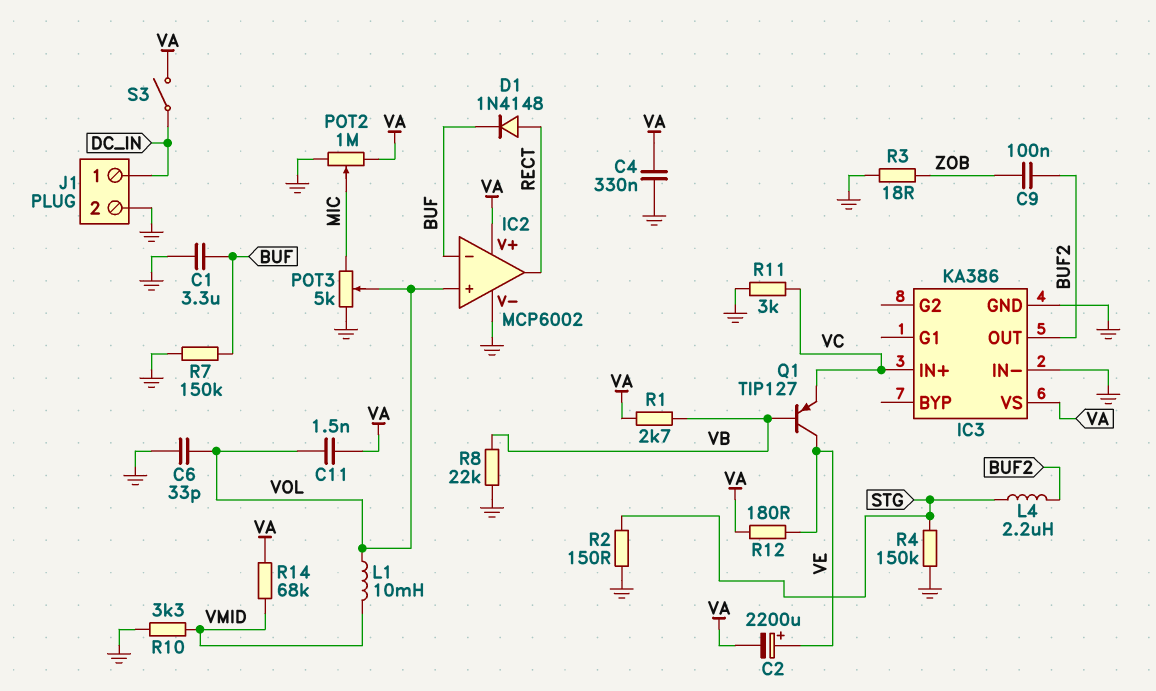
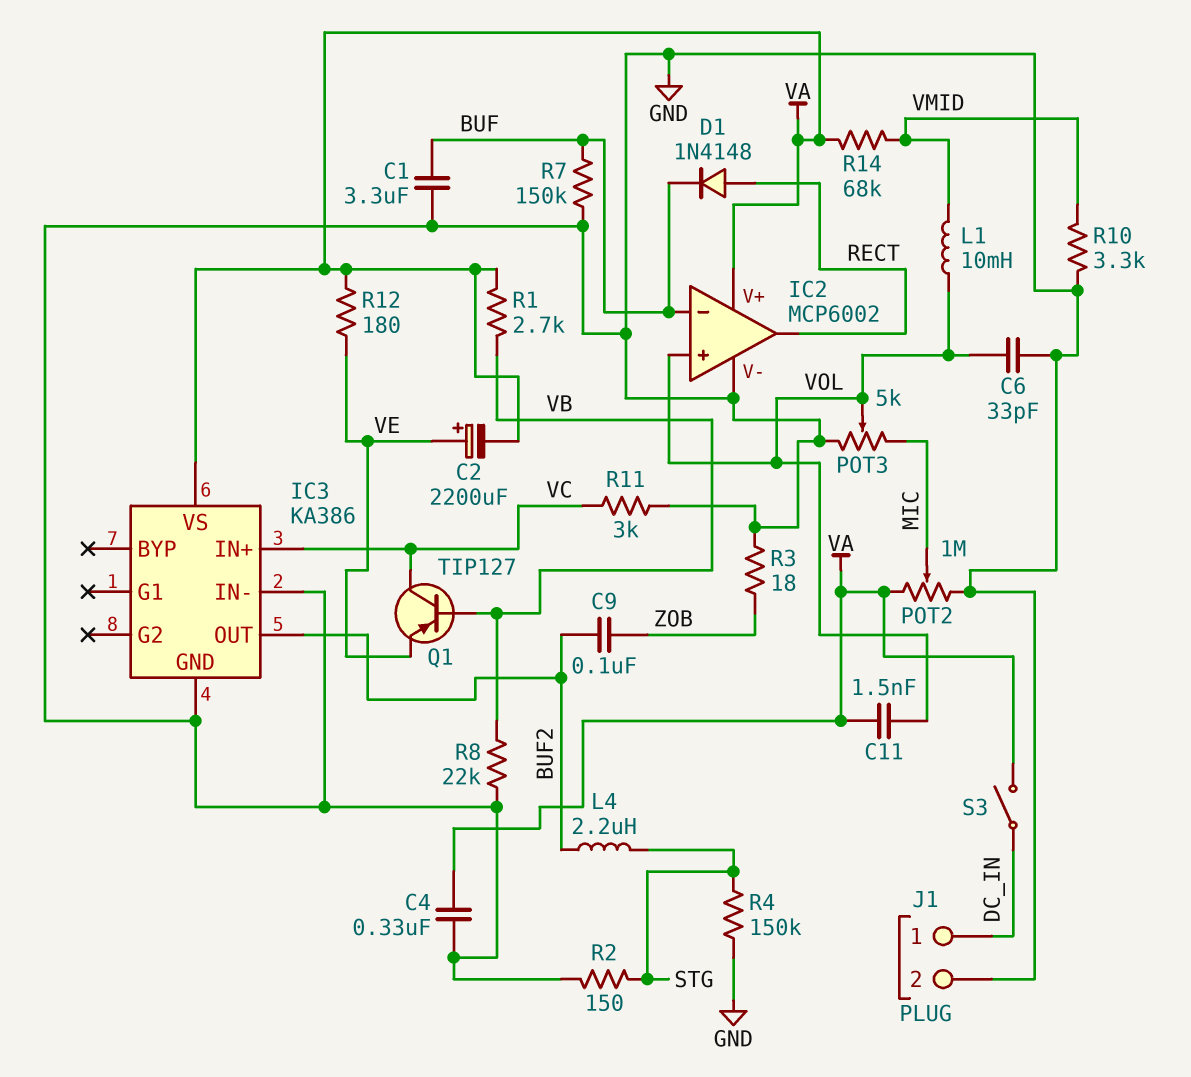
Q1: PNP TIP127 (B VB, C VE, E VC) -> PNP TIP127 (B VB, C VC, E VE)

